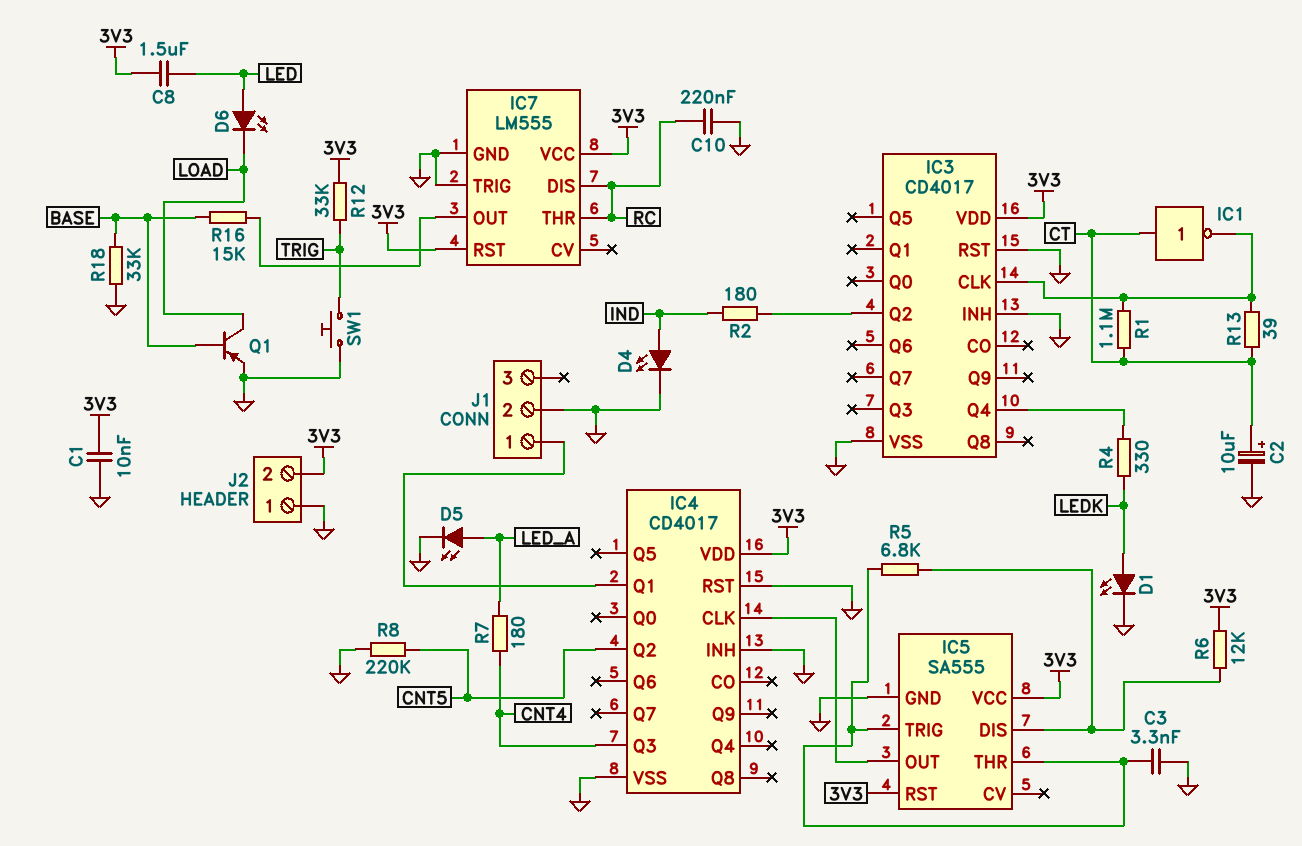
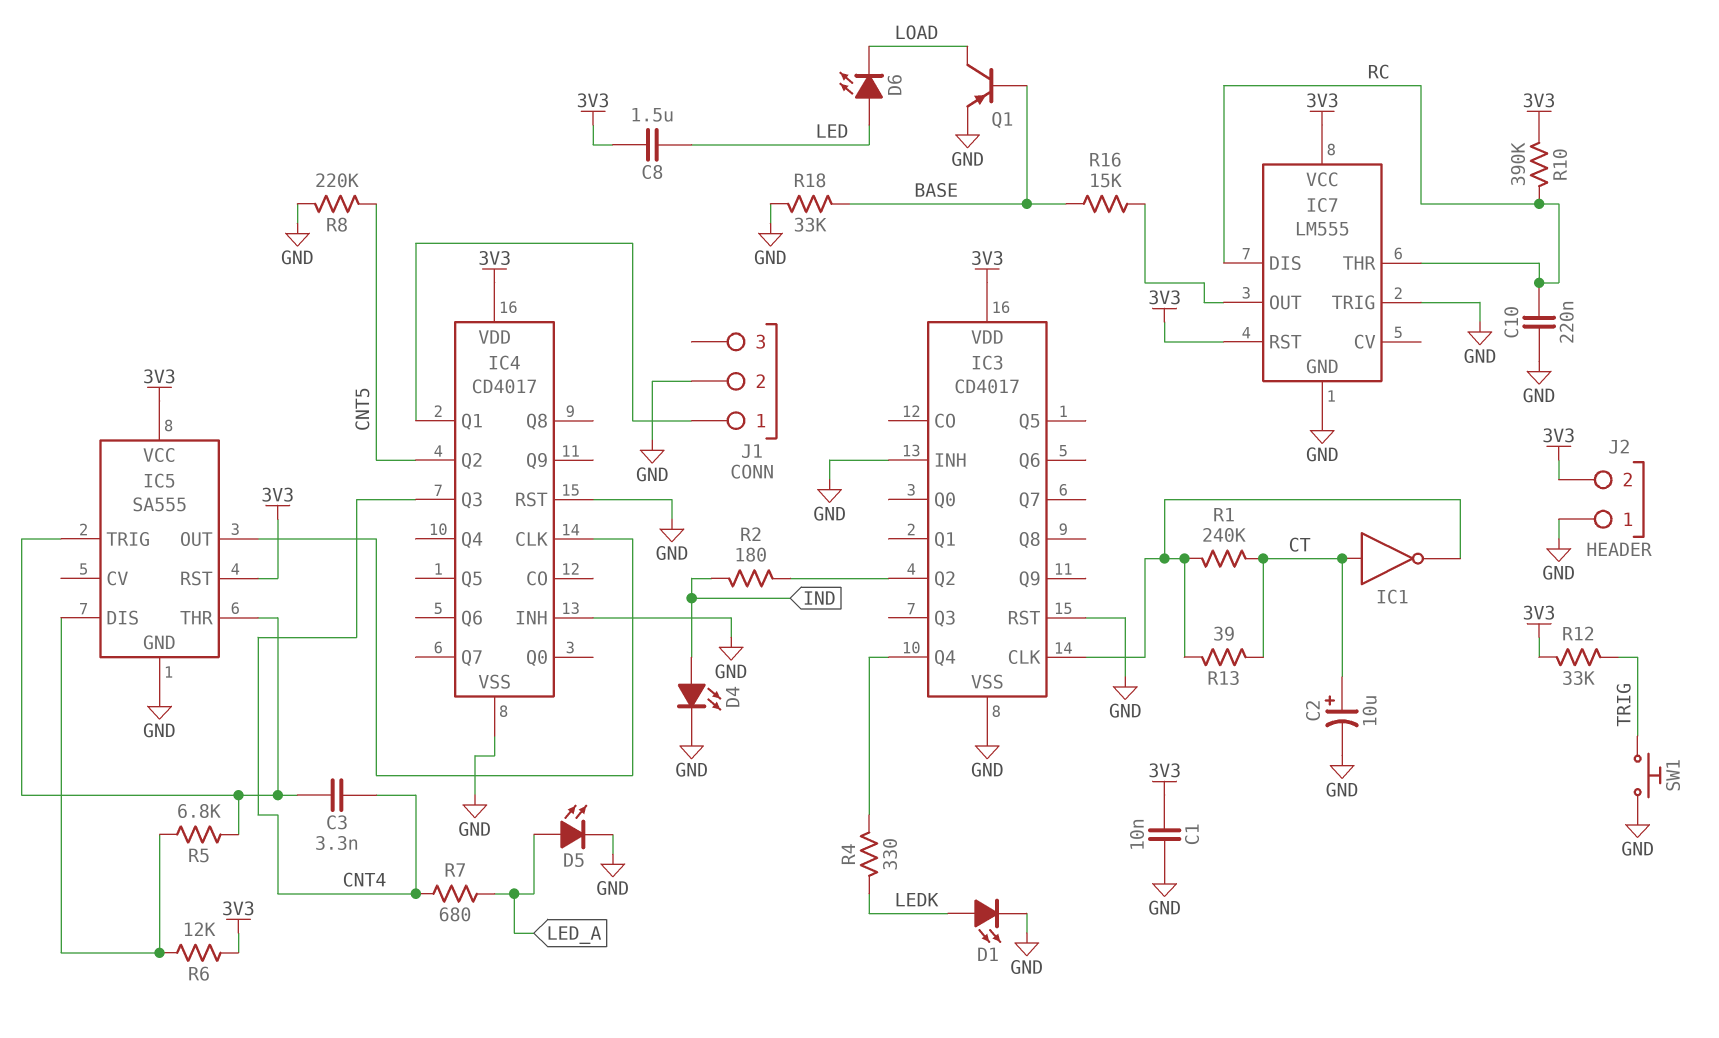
C3: 3.3nF (GND, IC5/THR) -> 3.3nF (CNT4, IC5/THR)
R1: 1.1M (CT, IC3/CLK) -> 240k (CT, IC3/CLK)
R7: 180 (CNT4, LED_A) -> 680 (CNT4, LED_A)
R10: none -> 390k (3V3, RC)

